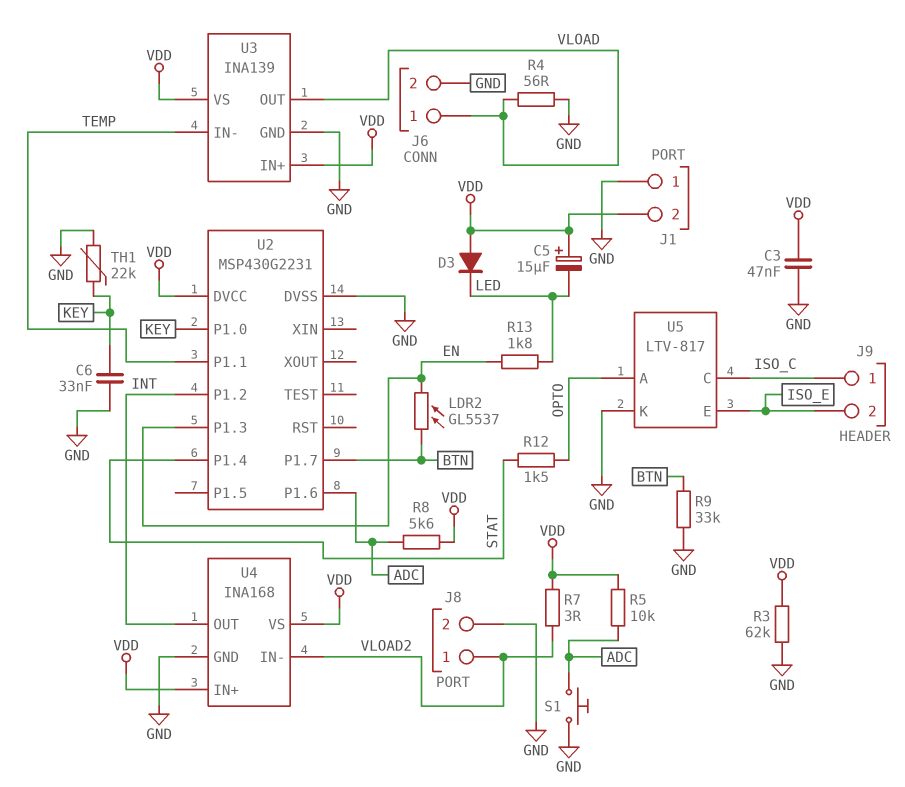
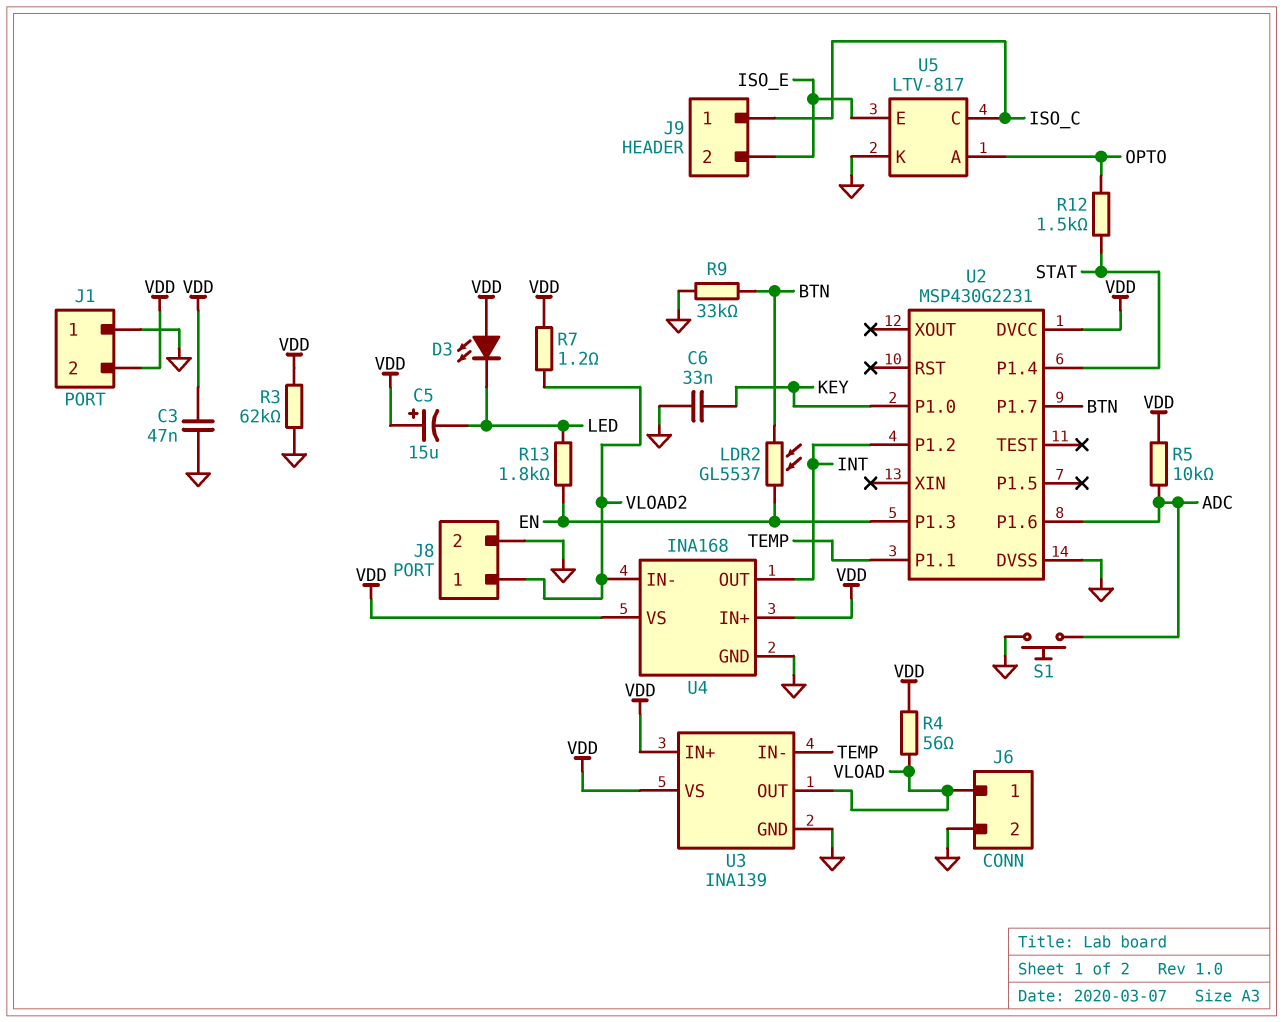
D3: diode (A VDD, K LED) -> LED (A VDD, K LED)
R4: 56 (GND, VLOAD) -> 56 (VDD, VLOAD)
R7: 3 (VDD, VLOAD2) -> 1.2 (VDD, VLOAD2)
R8: 5.6k (ADC, VDD) -> none
TH1: 22k (GND, KEY) -> none

